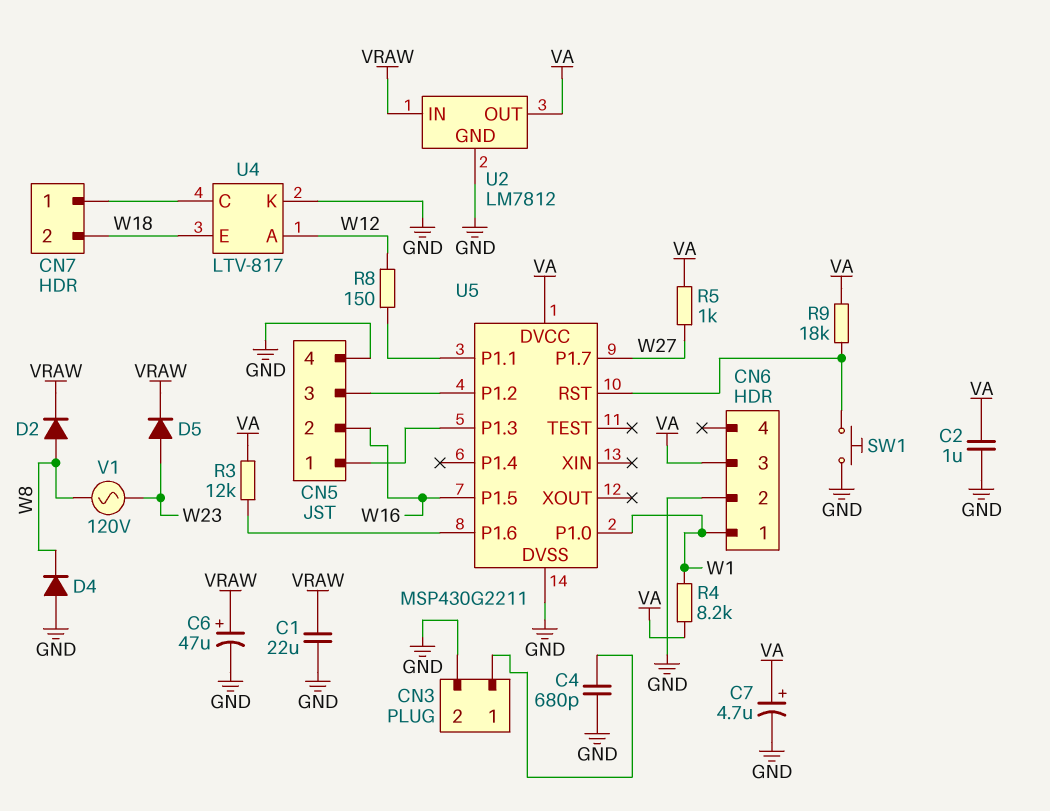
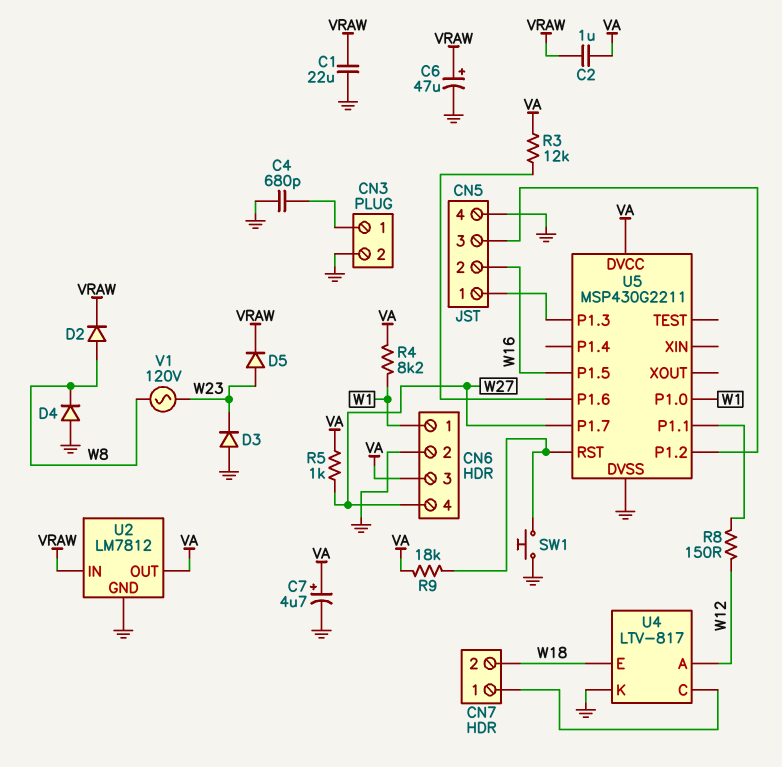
C2: 1uF (GND, VA) -> 1uF (VA, VRAW)
CN6 pin 4: none -> W27
D3: none -> diode (A GND, K W23)

